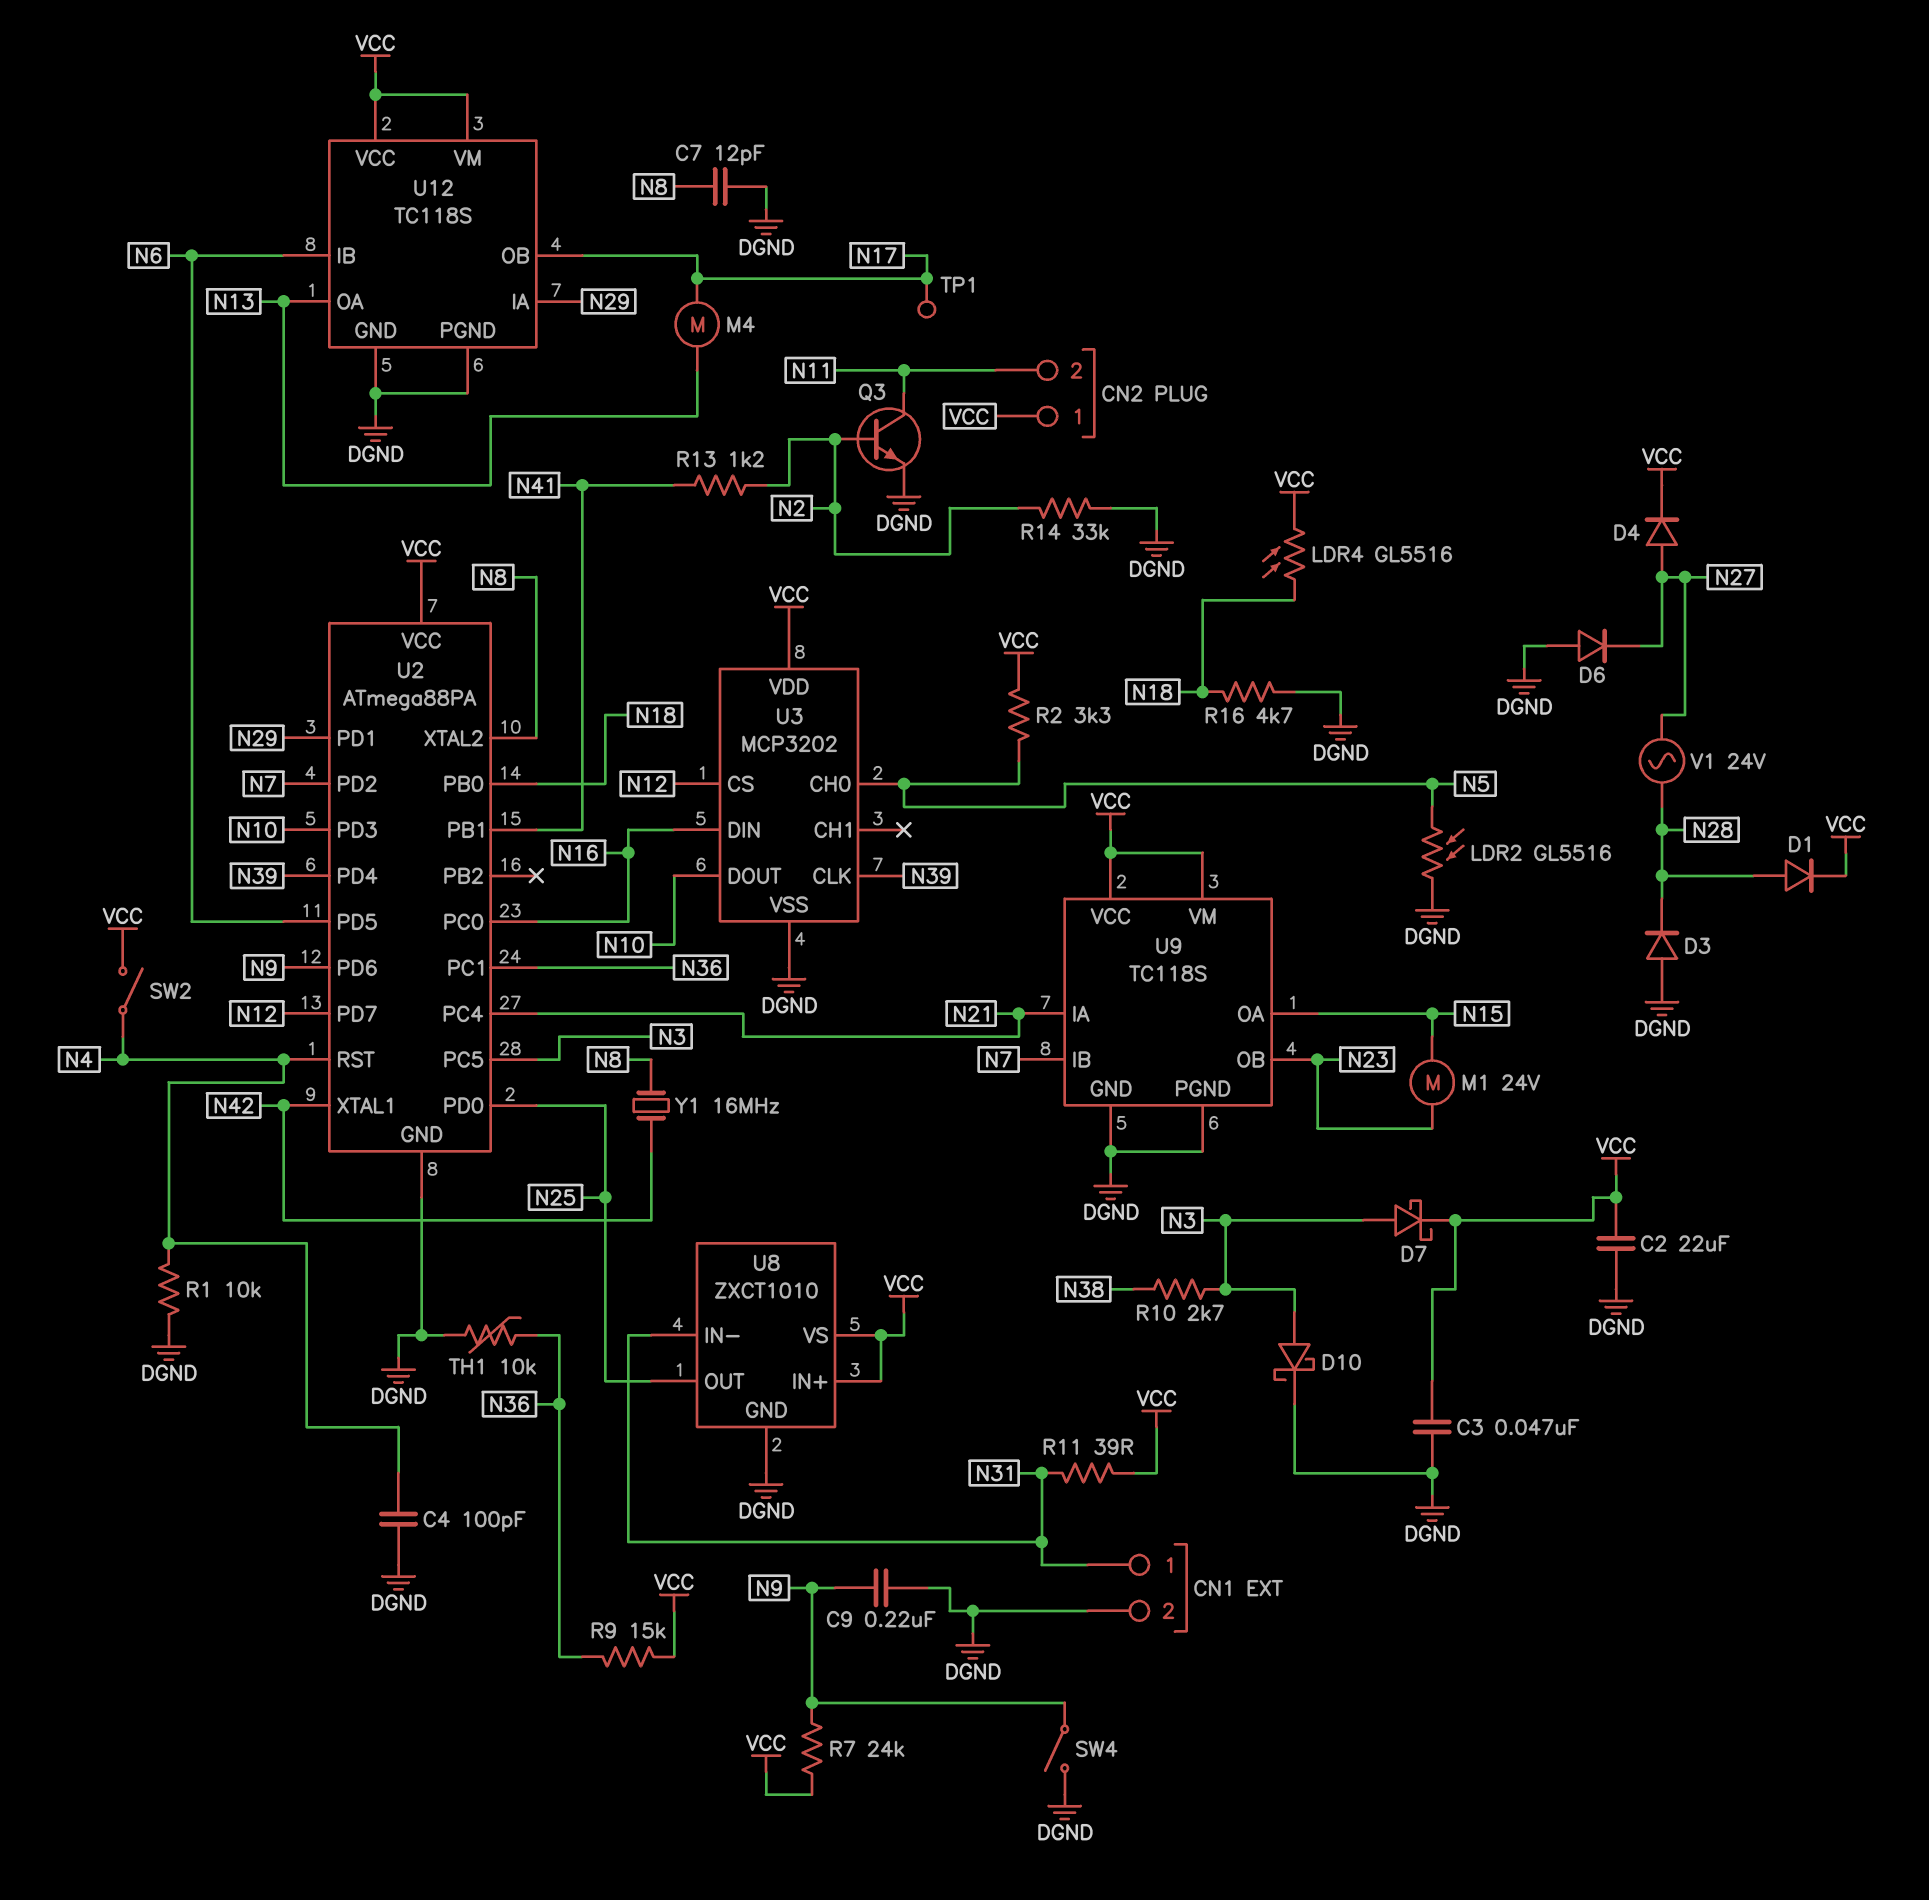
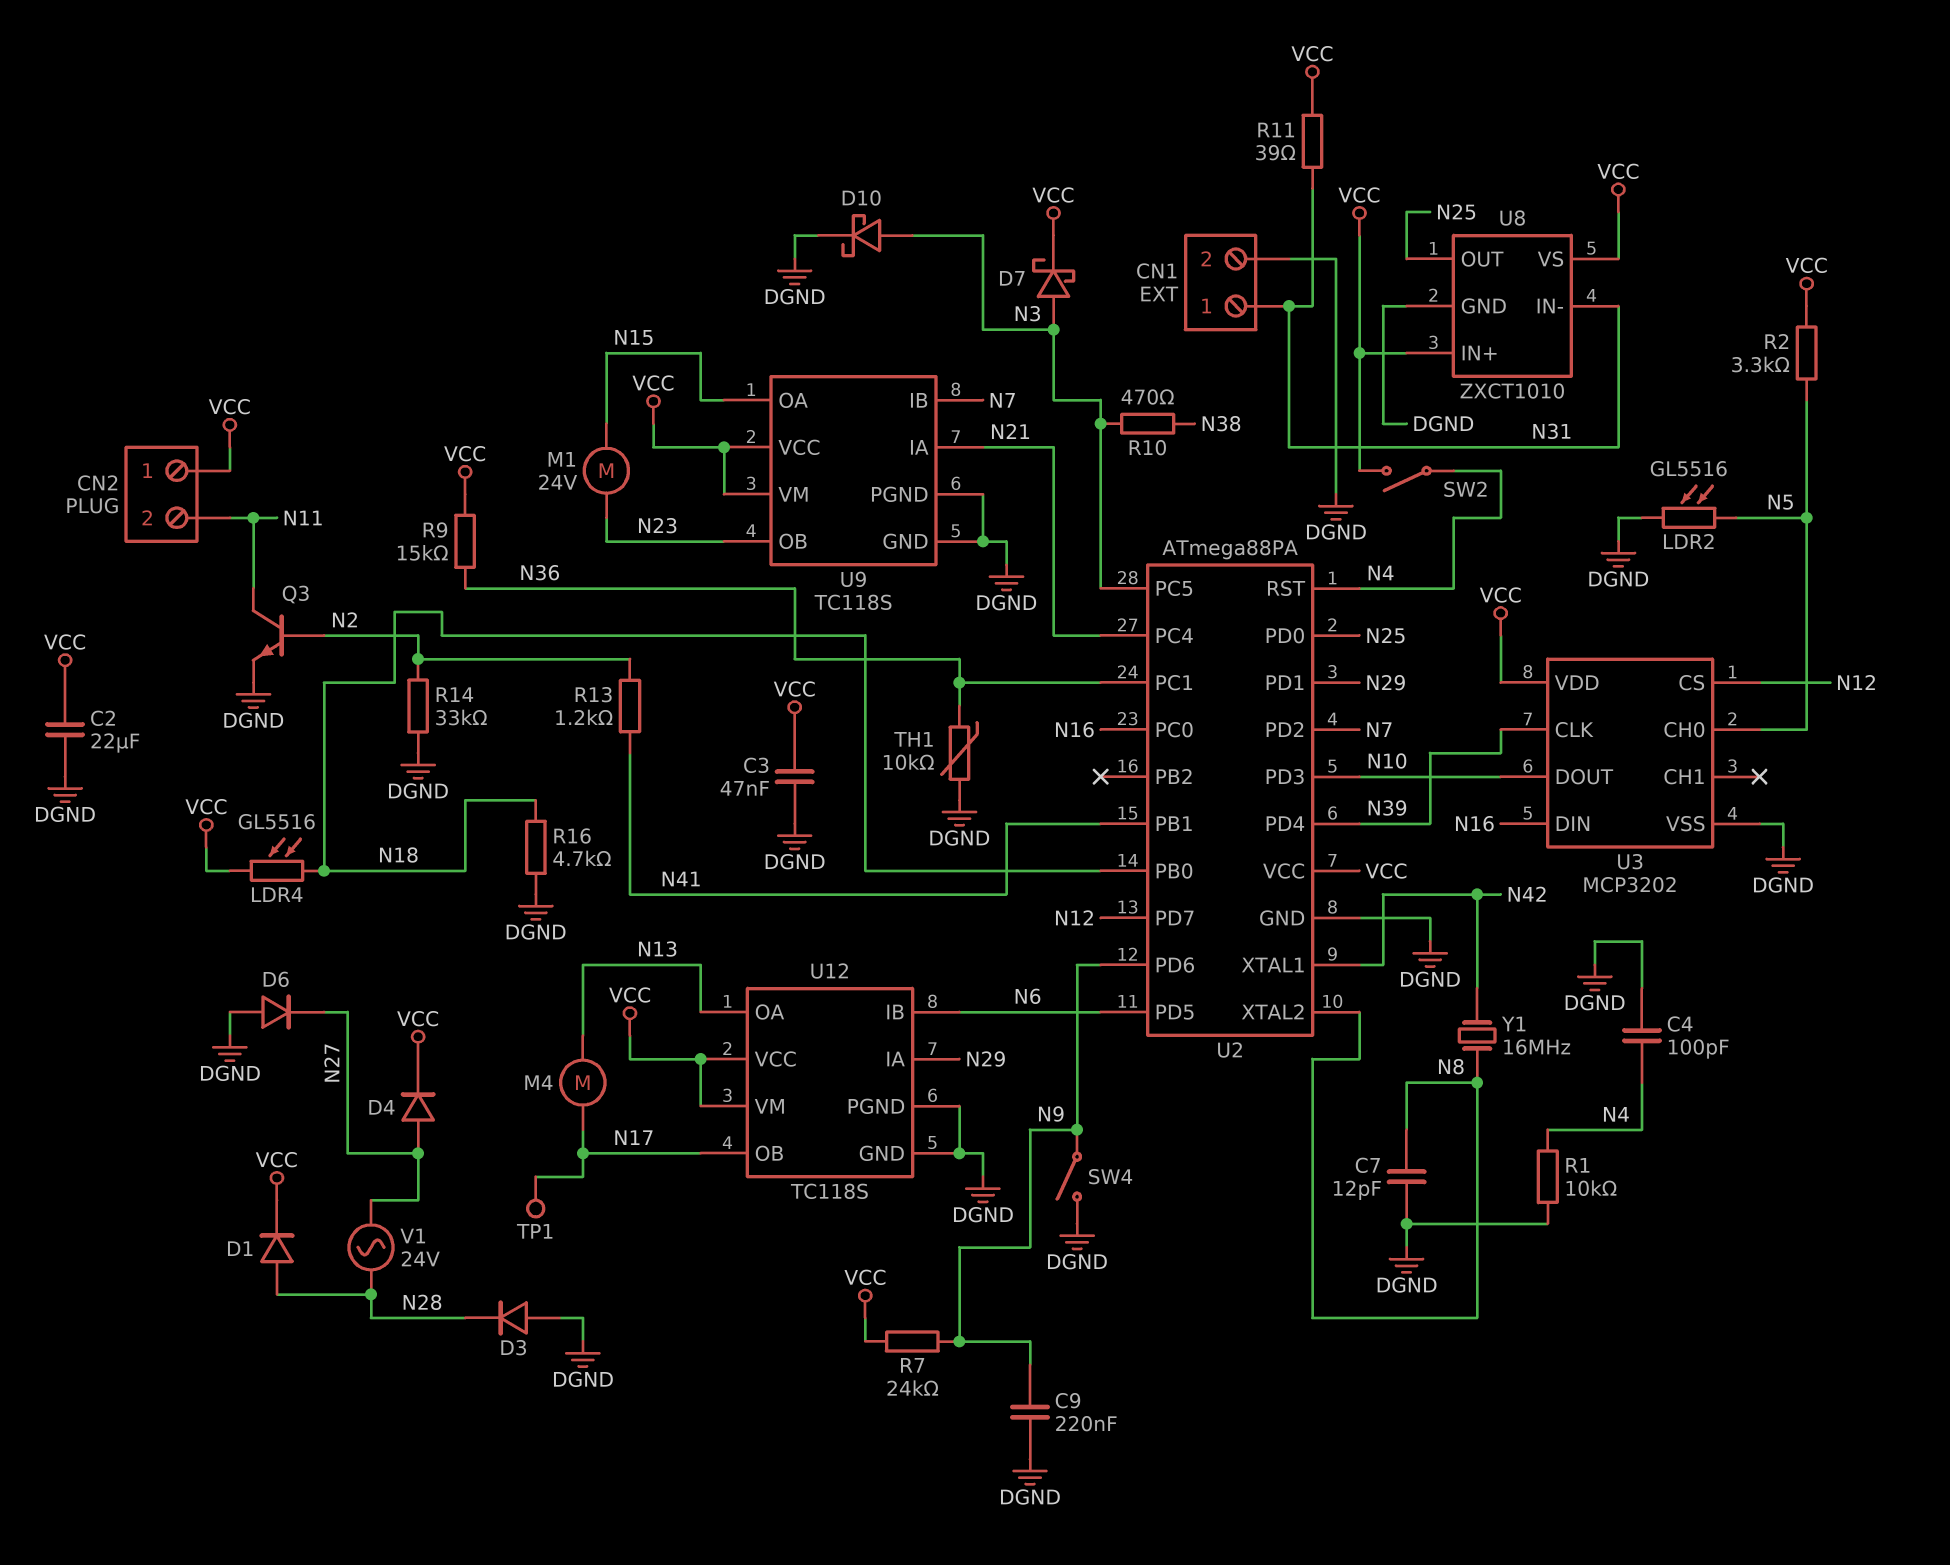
R10: 2.7k (N3, N38) -> 470 (N3, N38)

